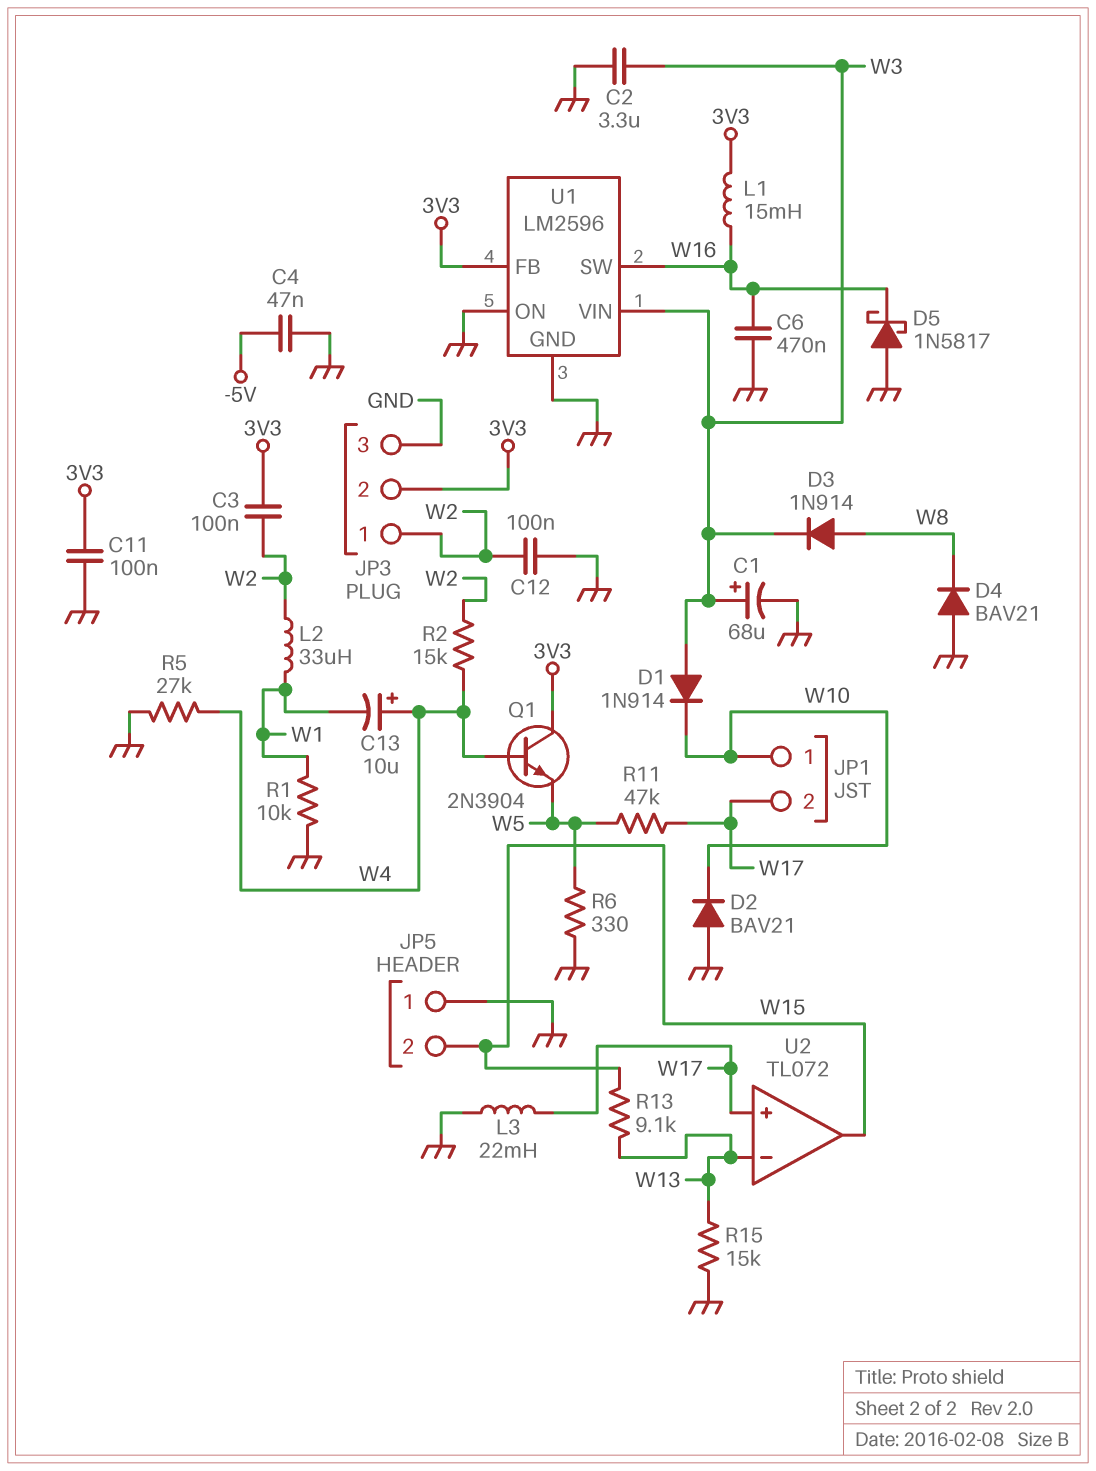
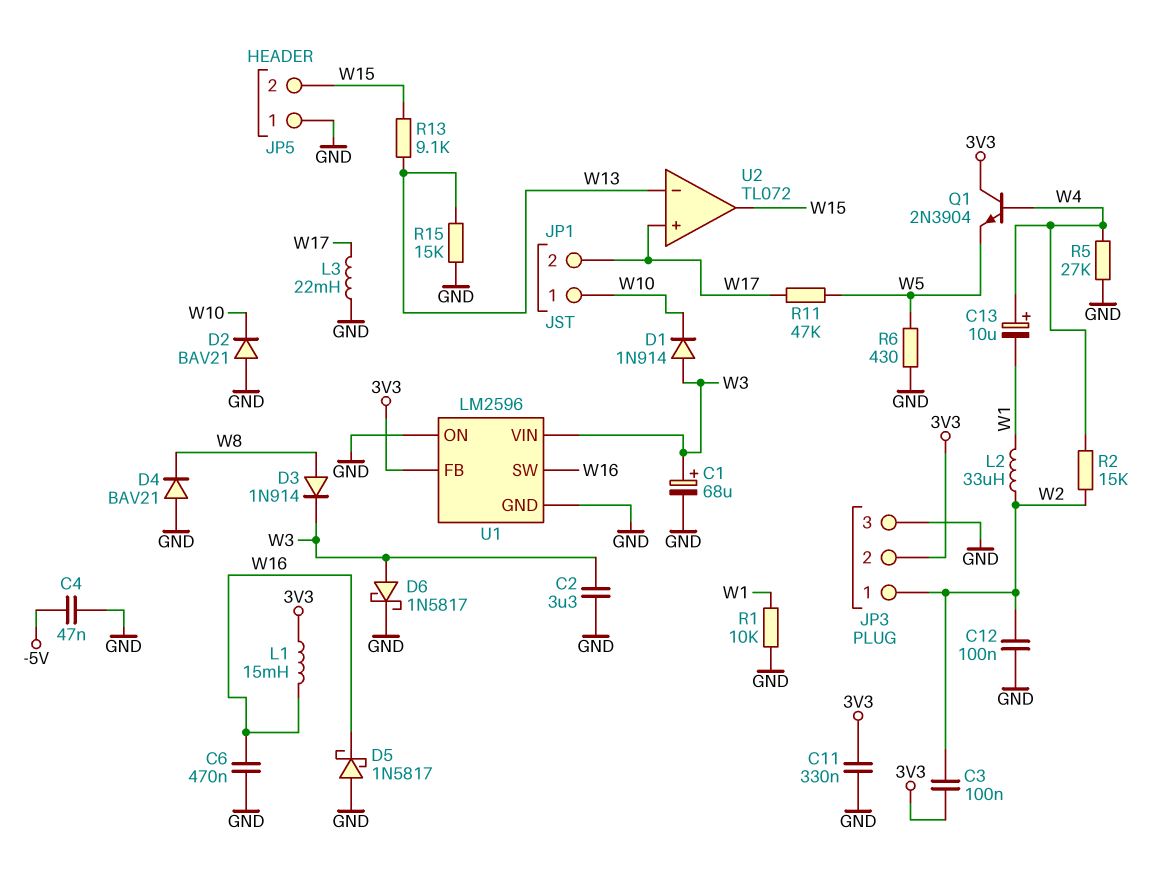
C11: 100nF (3V3, GND) -> 330nF (3V3, GND)
D6: none -> schottky 1N5817 (A W3, K GND)
R6: 330 (GND, W5) -> 430 (GND, W5)

